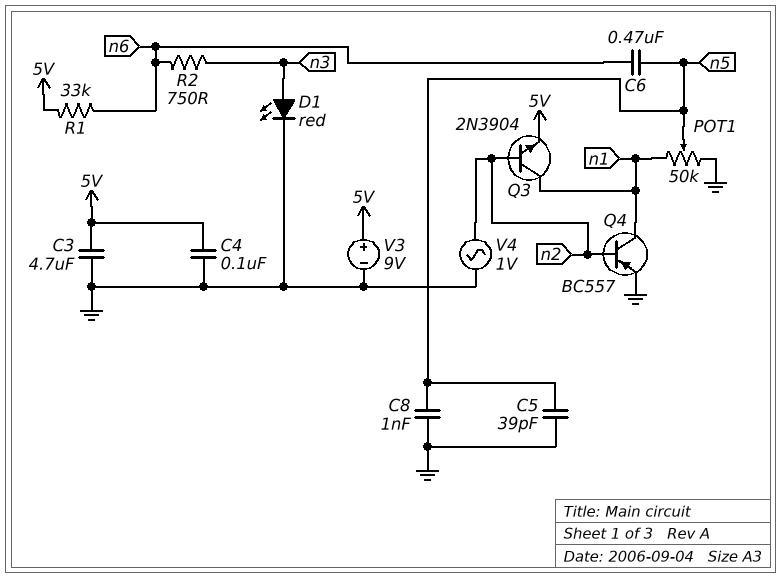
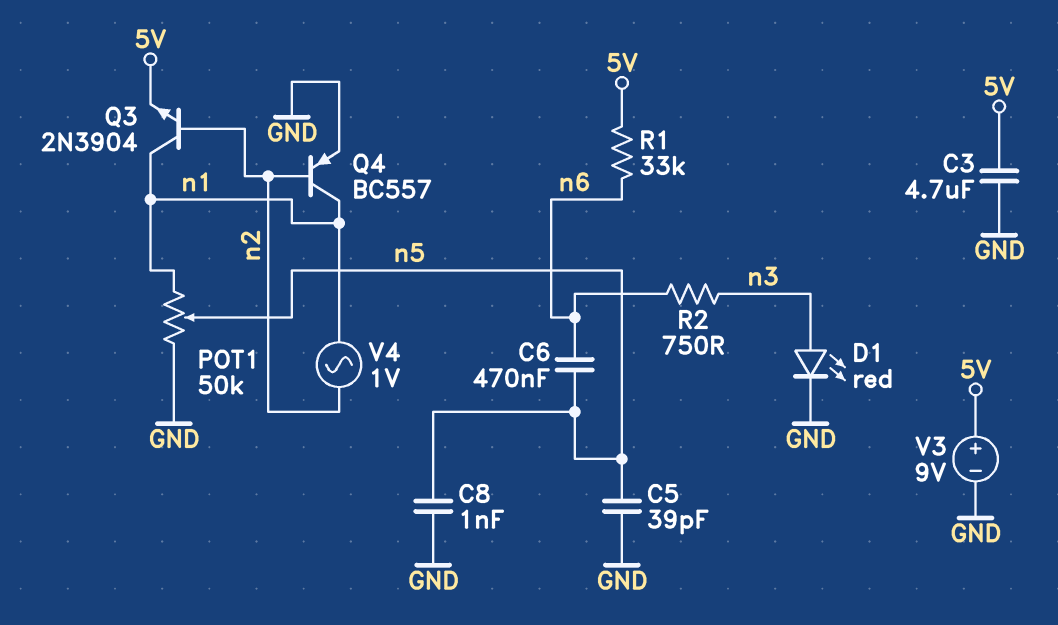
C4: 100nF (5V, GND) -> none
V4: AC 1V (GND, n2) -> AC 1V (n1, n2)

